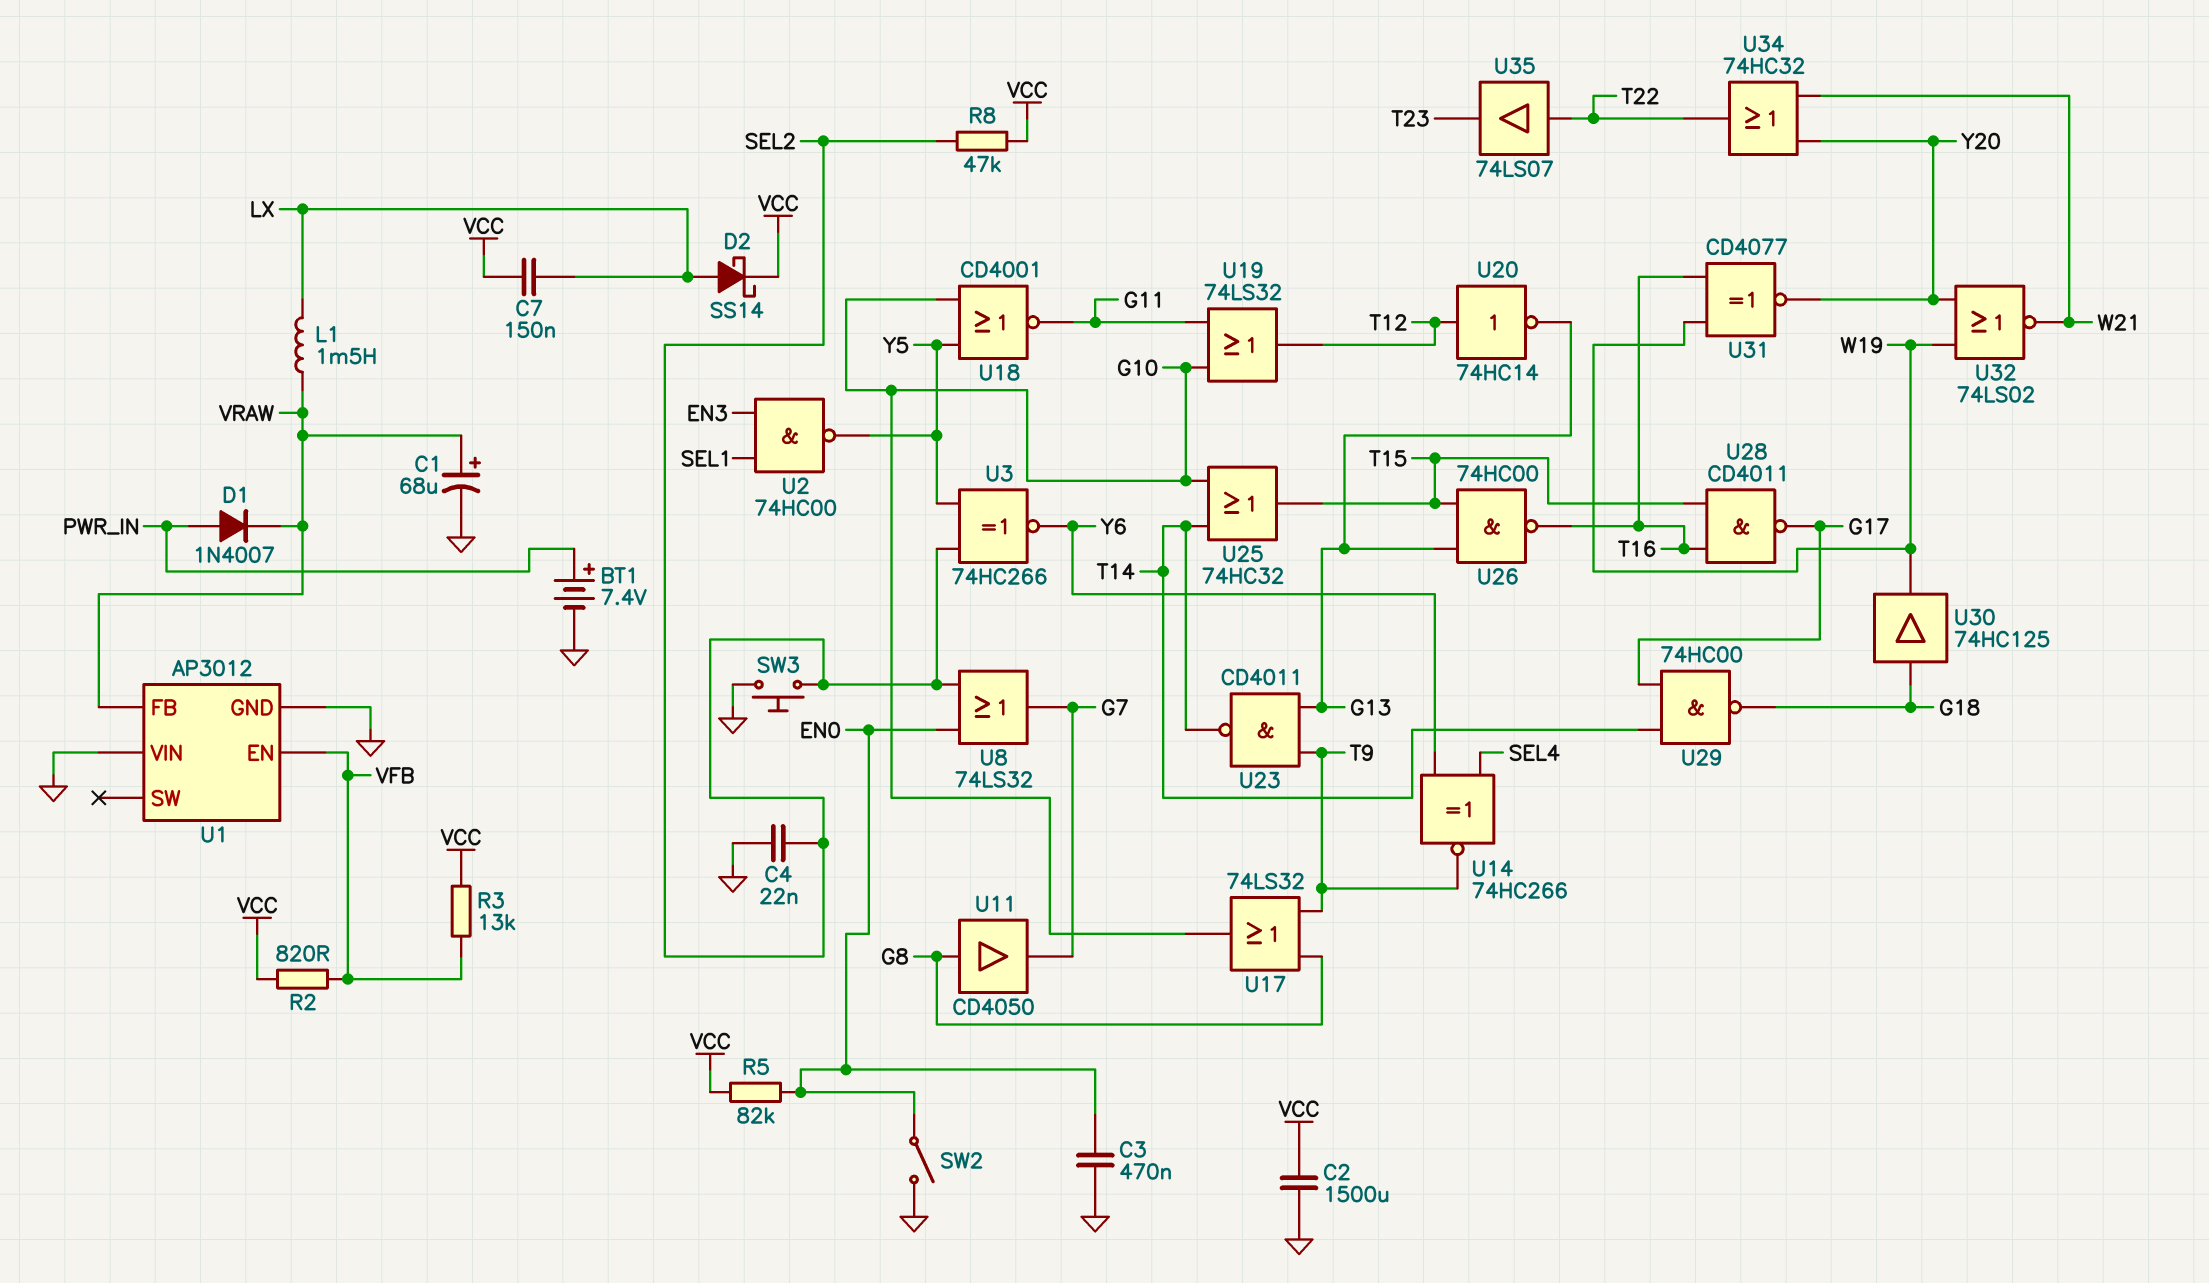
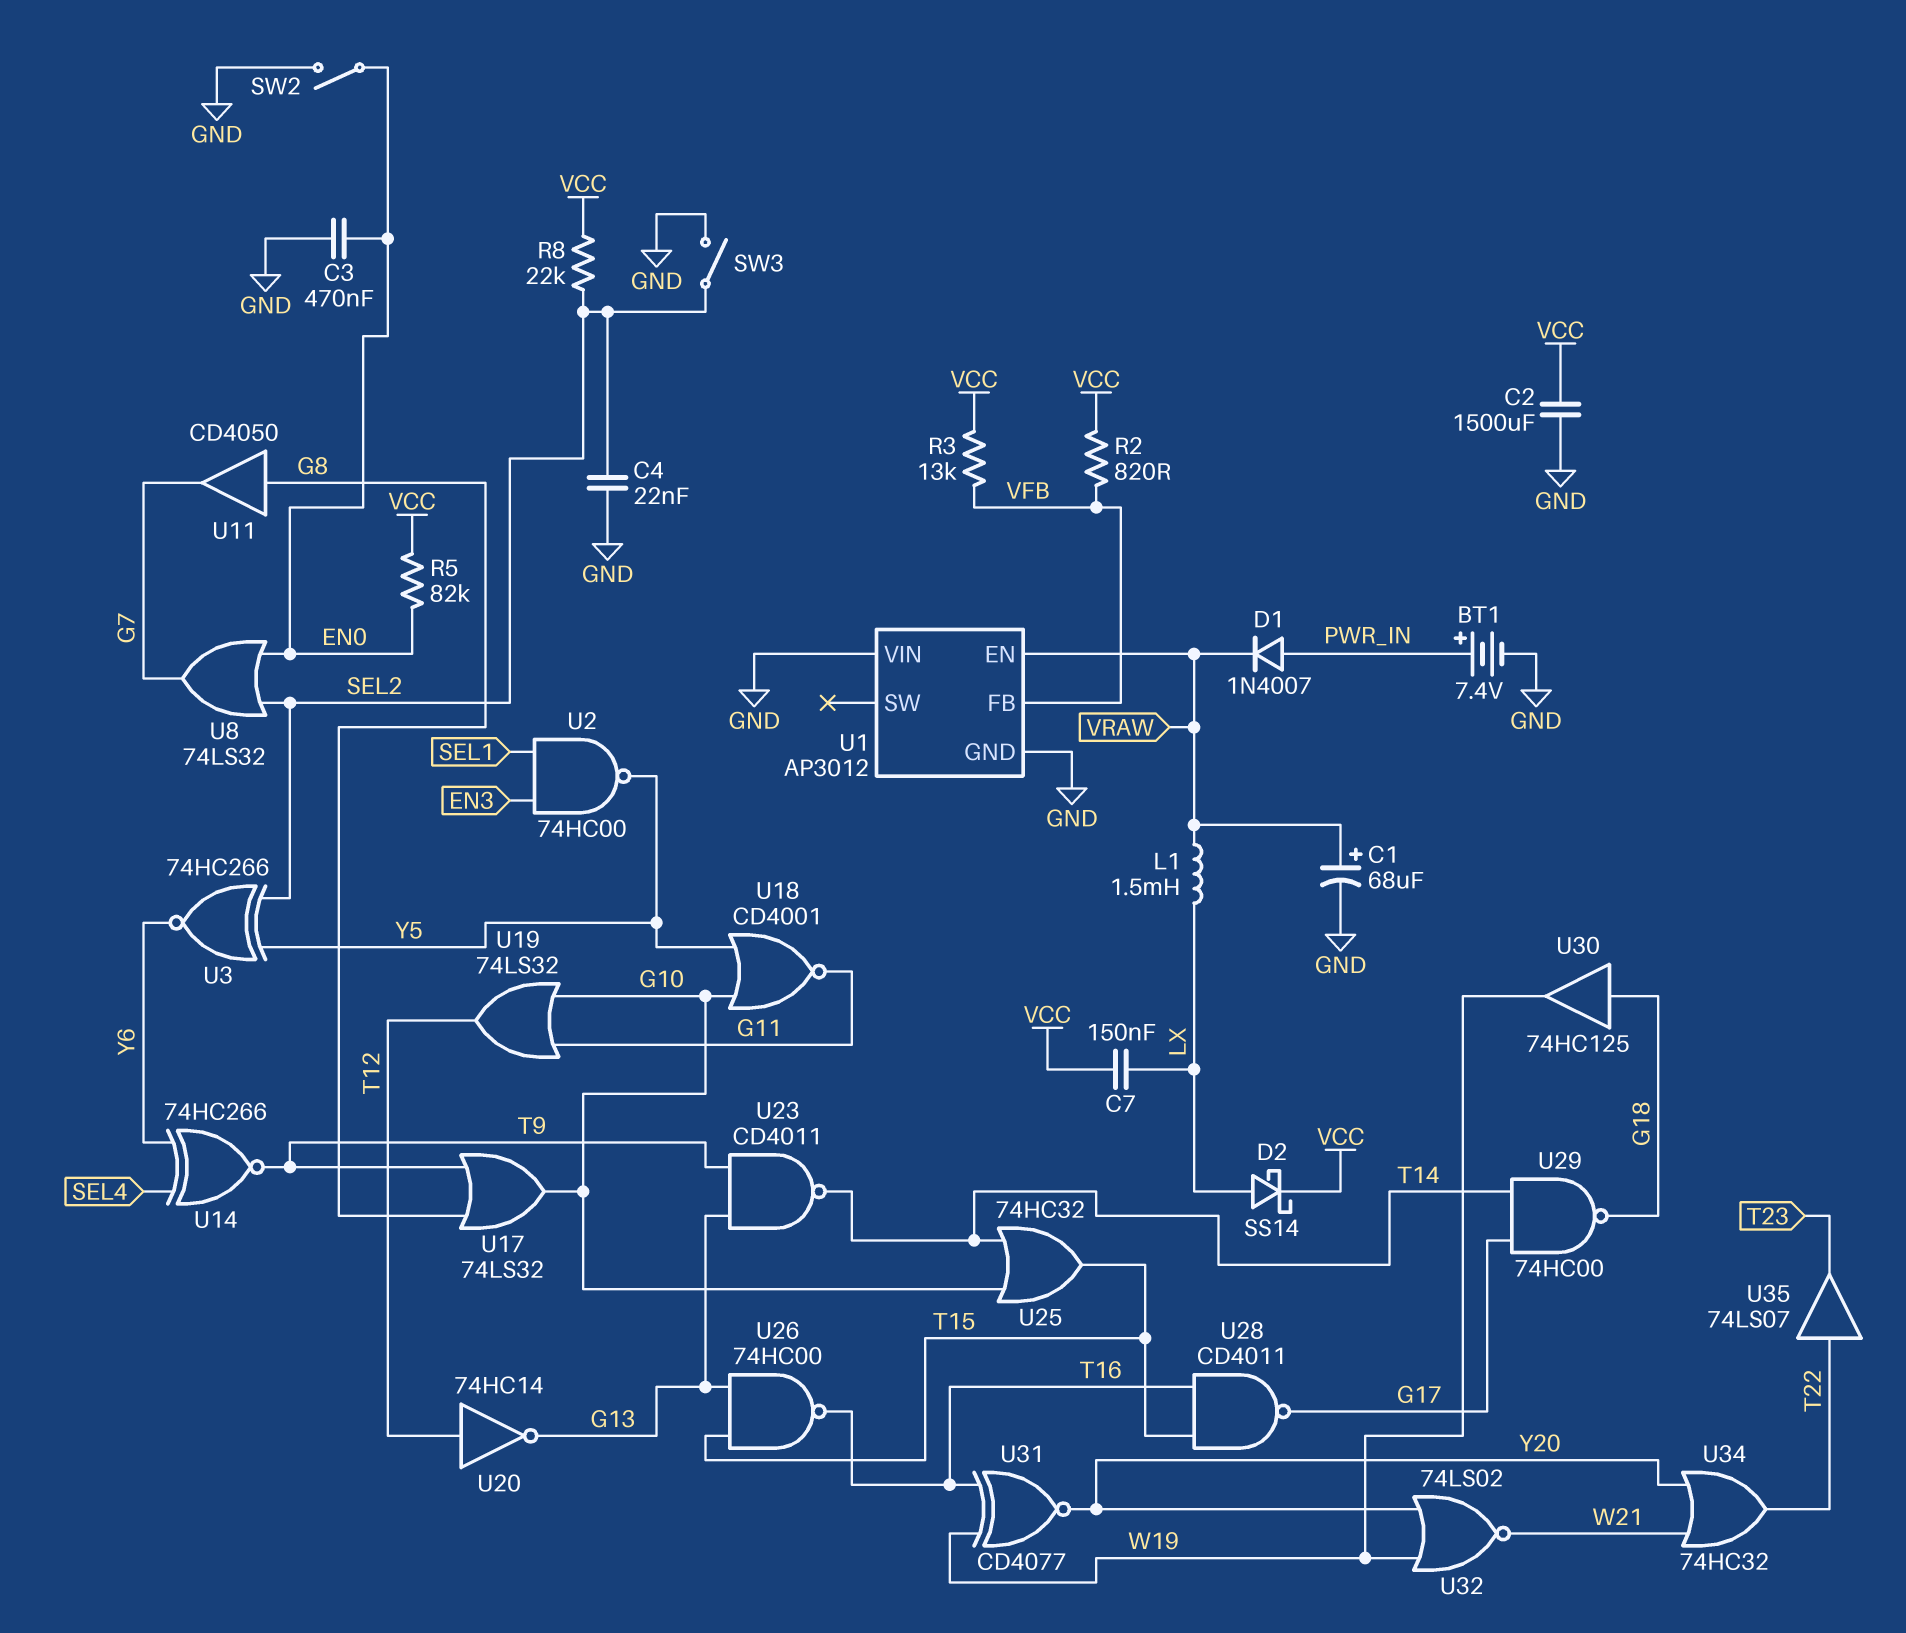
R8: 47k (SEL2, VCC) -> 22k (SEL2, VCC)
SW3: button (GND, SEL2) -> switch (GND, SEL2)
U1 pin EN: VFB -> VRAW
U1 pin FB: VRAW -> VFB

